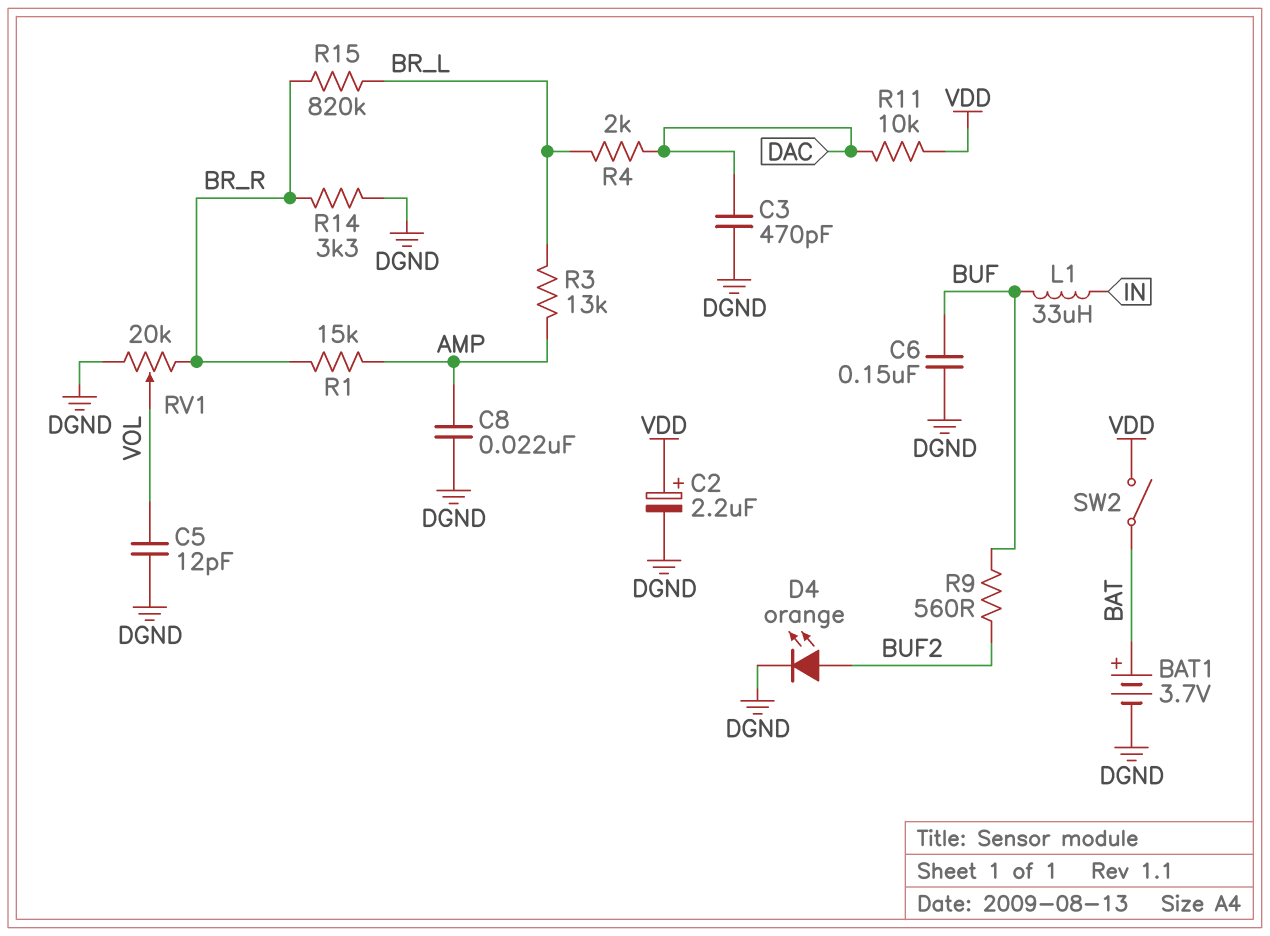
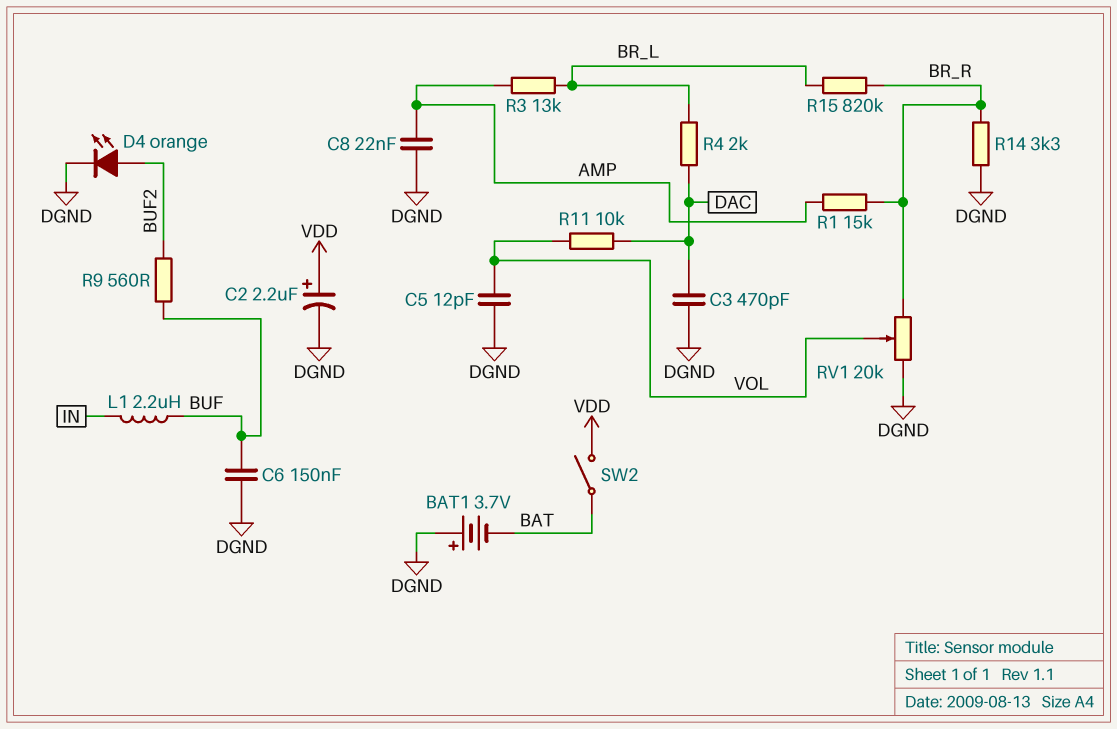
BAT1: 3.7V (plus BAT, minus DGND) -> 3.7V (plus DGND, minus BAT)
L1: 33uH (BUF, IN) -> 2.2uH (BUF, IN)
R11: 10k (DAC, VDD) -> 10k (DAC, VOL)

